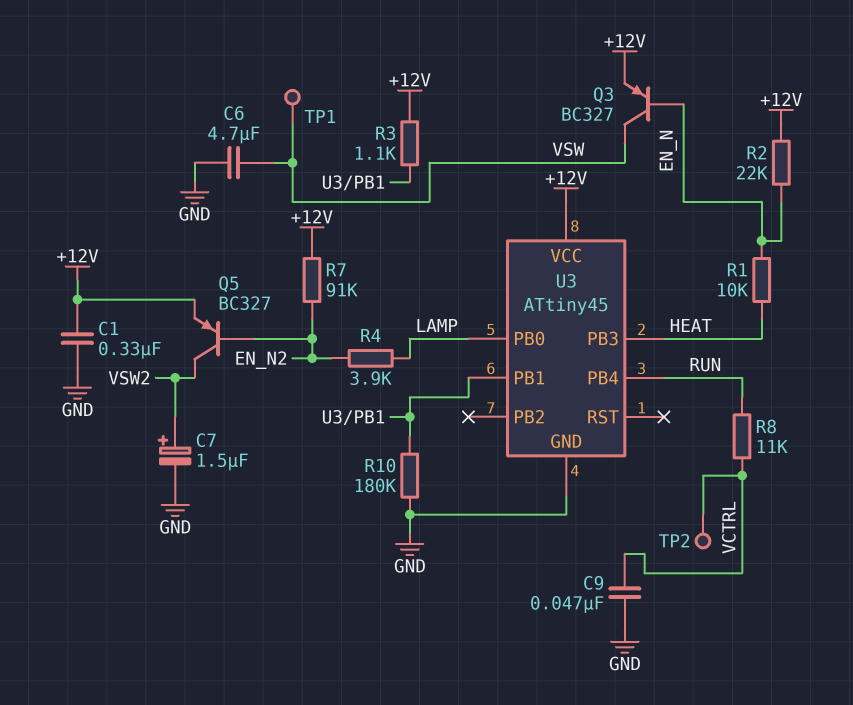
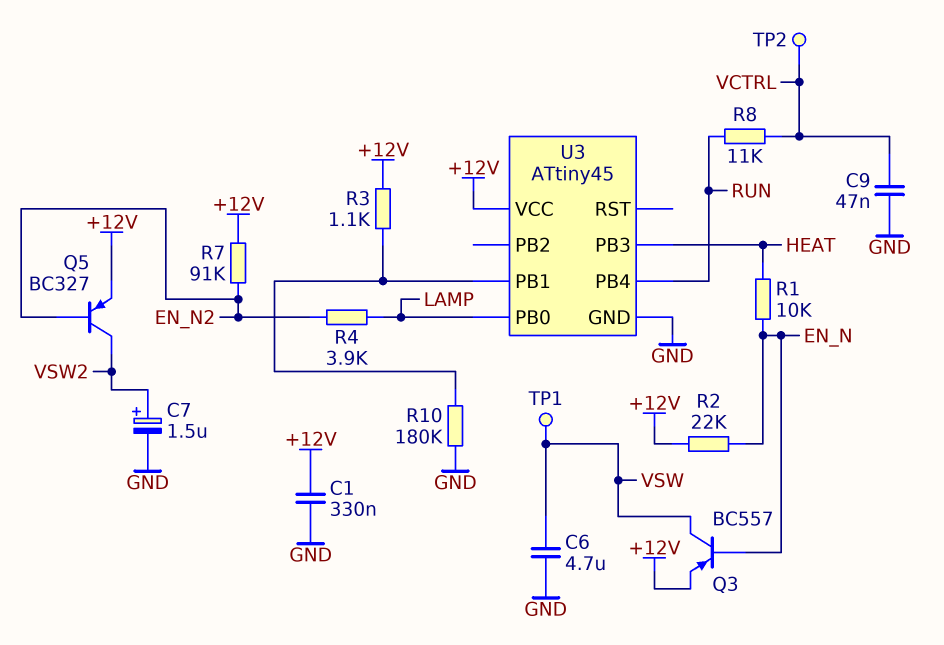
Q3: PNP BC327 (B EN_N, C VSW, E +12V) -> PNP BC557 (B EN_N, C VSW, E +12V)

